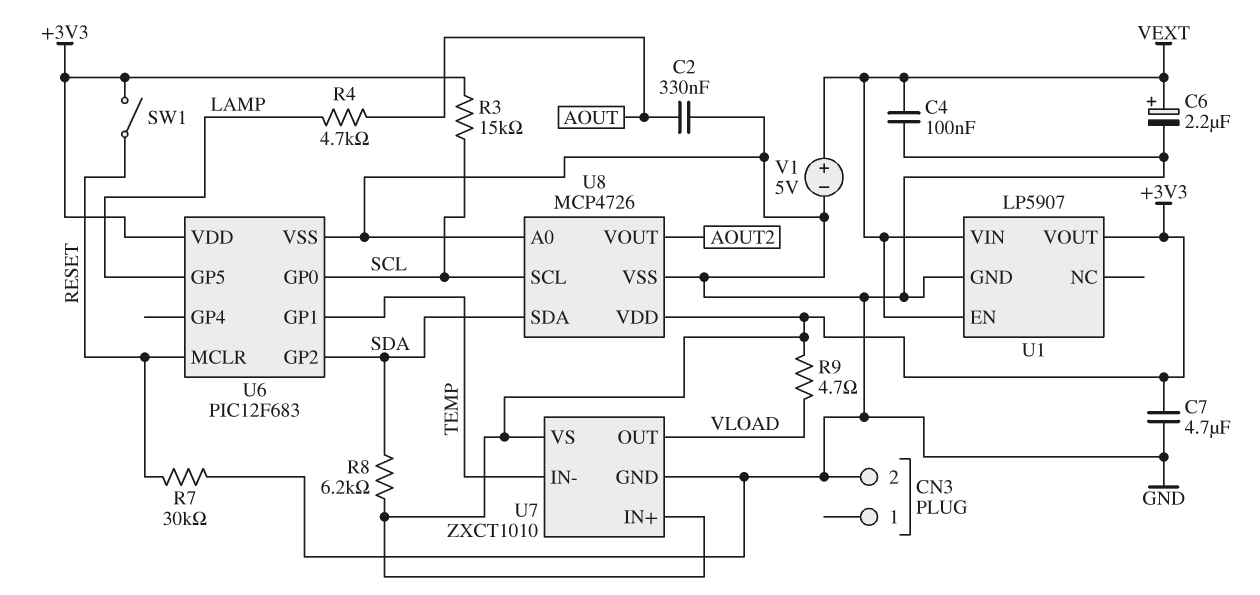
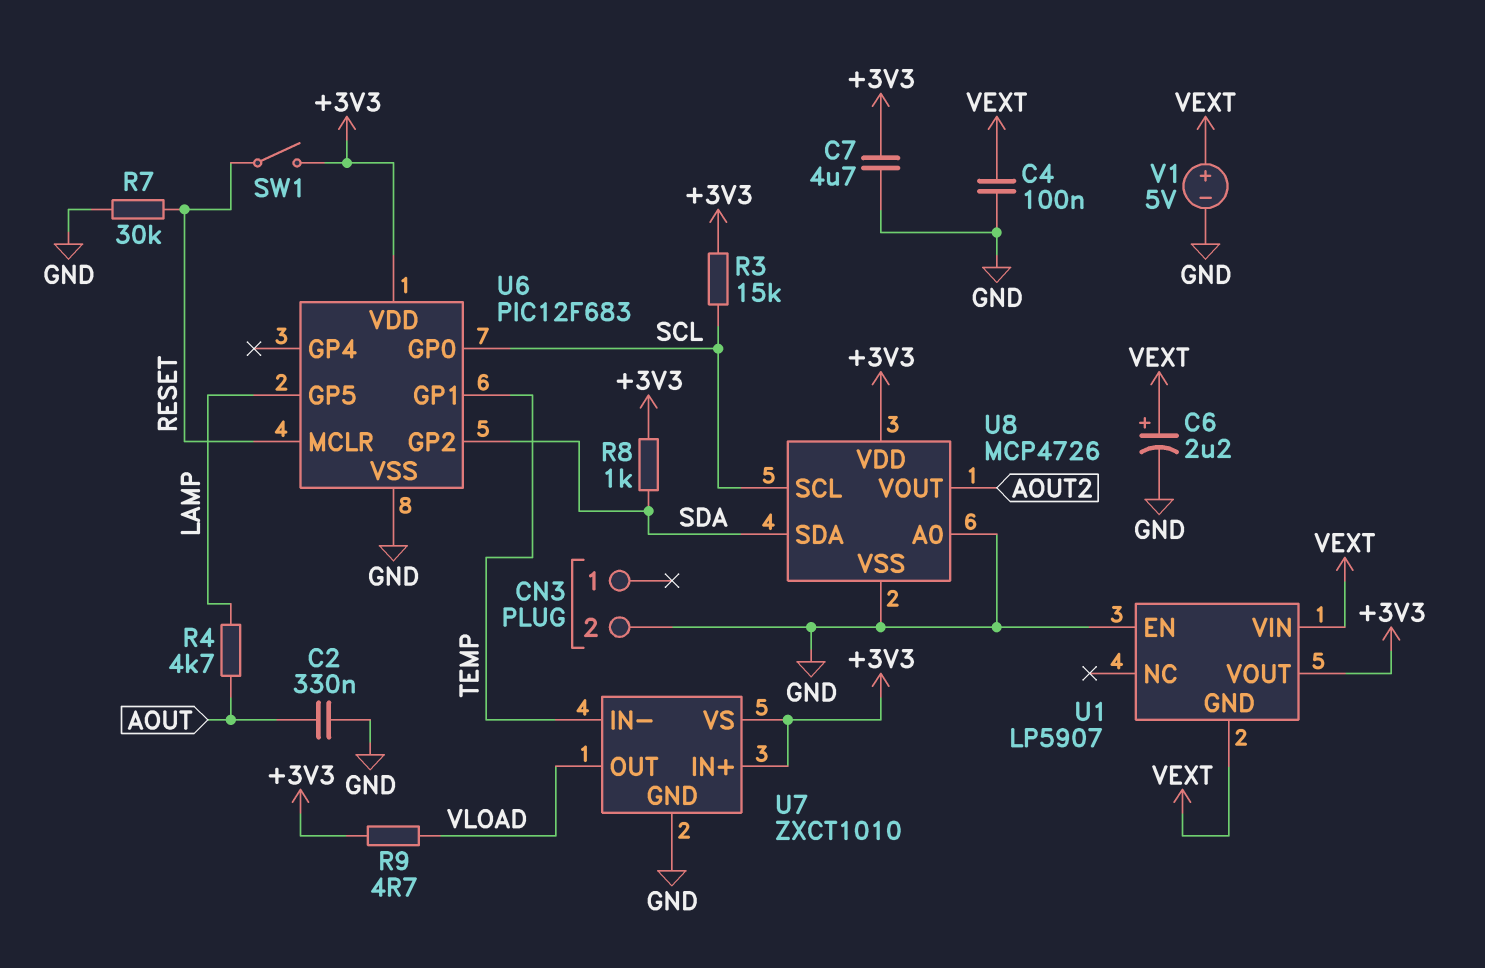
R8: 6.2k (+3V3, SDA) -> 1k (+3V3, SDA)
U1 pin EN: VEXT -> GND
U1 pin GND: GND -> VEXT

